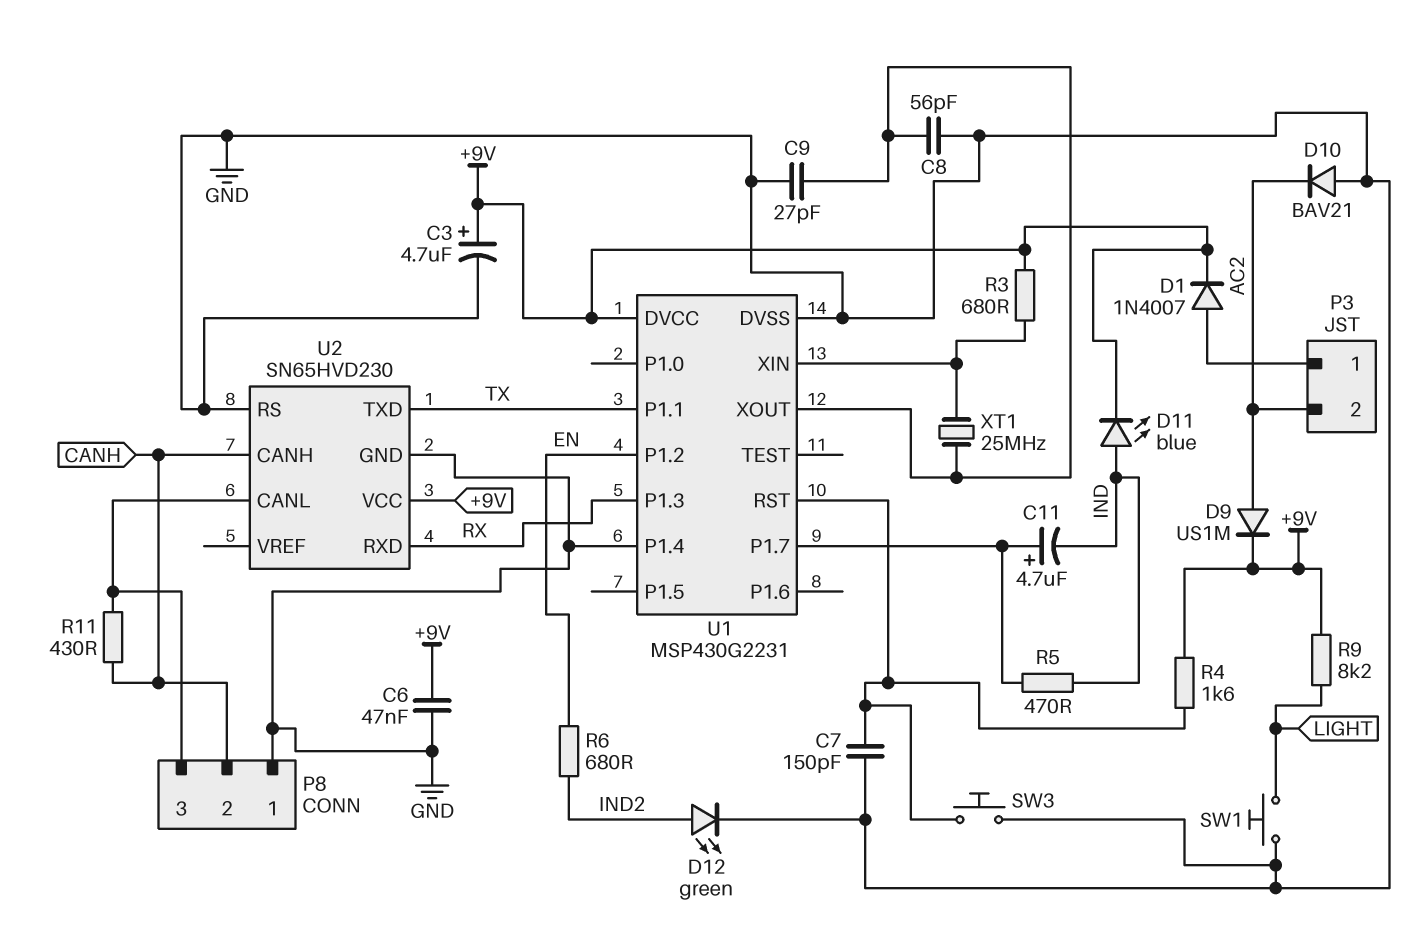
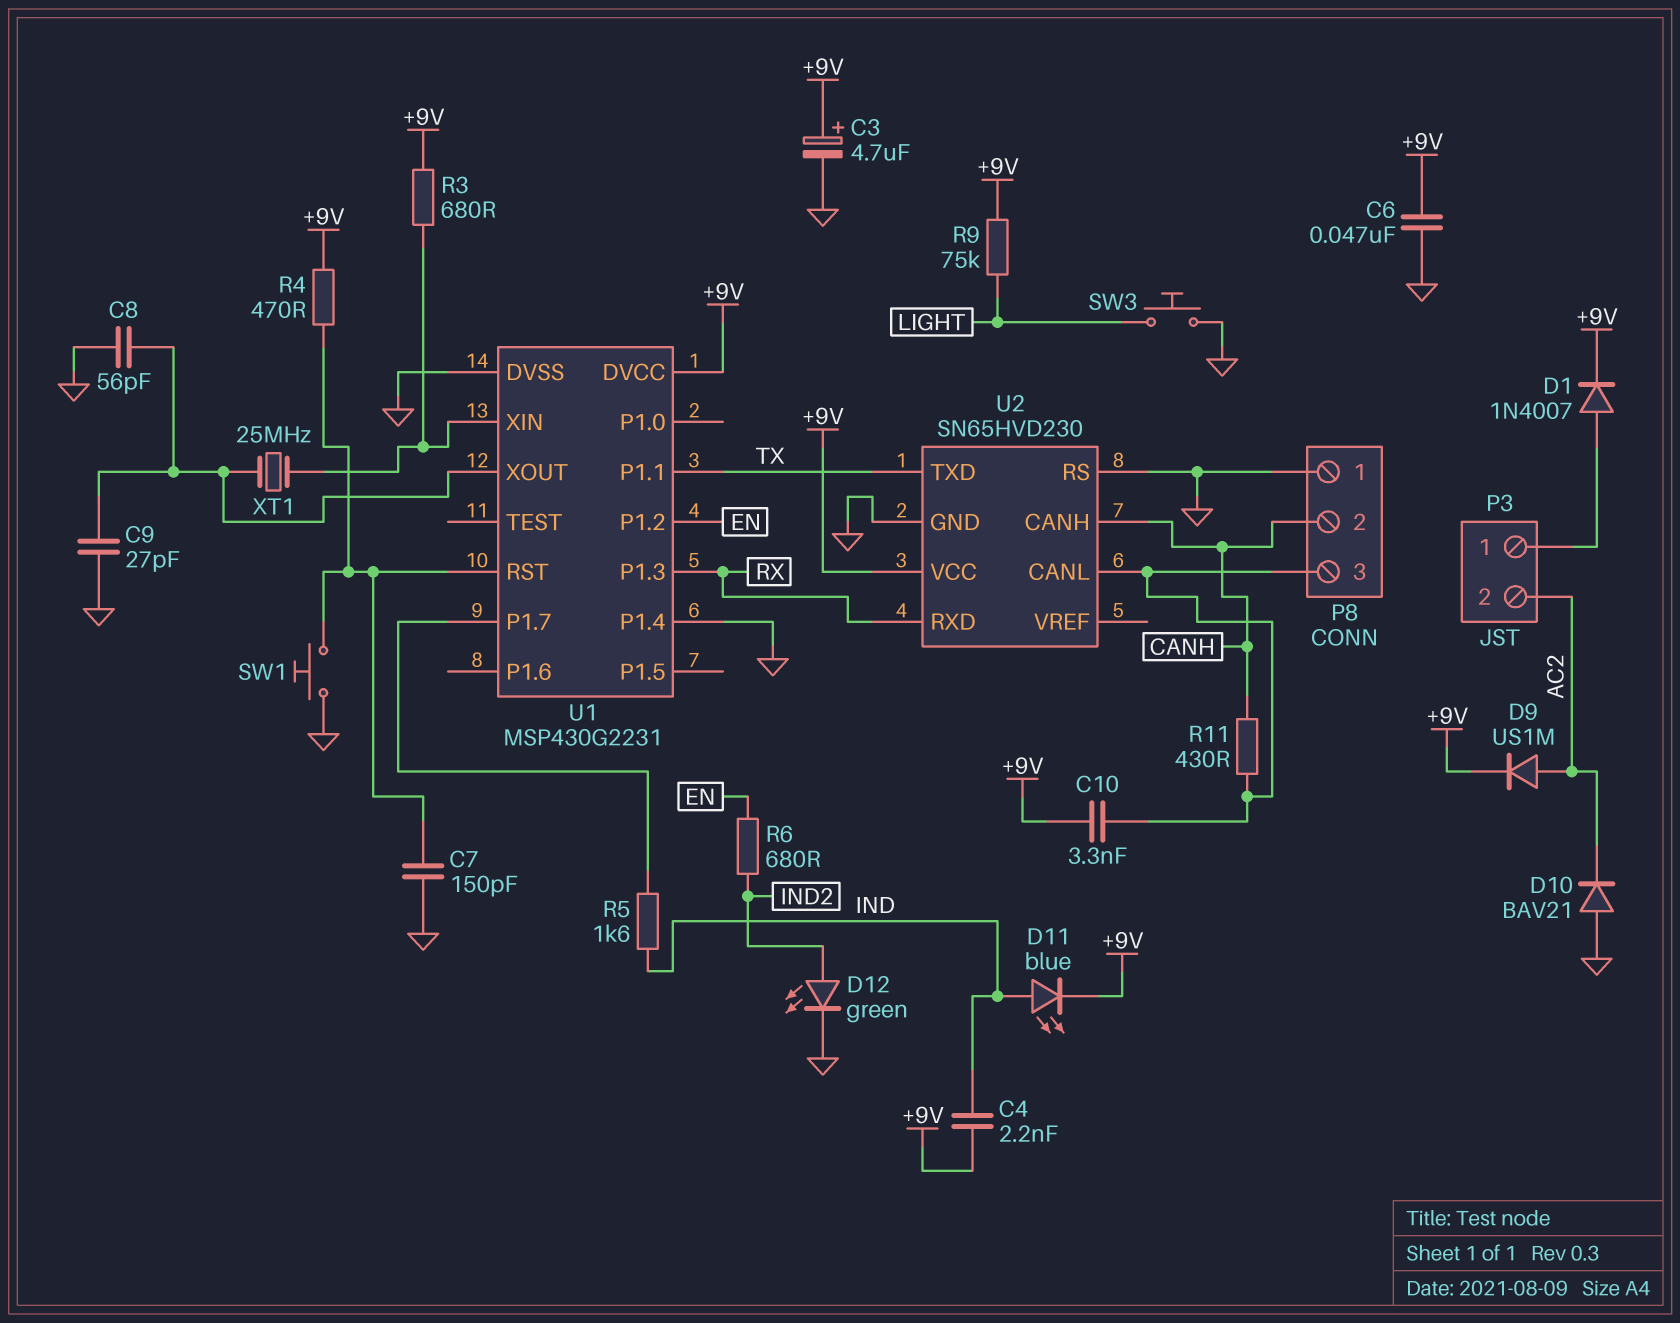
C4: none -> 2.2nF (+9V, IND)
C10: none -> 3.3nF (+9V, P8/3)
C11: 4.7uF (plus U1/P1.7, minus IND) -> none
R4: 1.6k (+9V, U1/RST) -> 470 (+9V, U1/RST)
R5: 470 (IND, U1/P1.7) -> 1.6k (IND, U1/P1.7)
R9: 8.2k (+9V, LIGHT) -> 75k (+9V, LIGHT)
SW1: button (GND, LIGHT) -> button (GND, U1/RST)
SW3: button (GND, U1/RST) -> button (GND, LIGHT)

